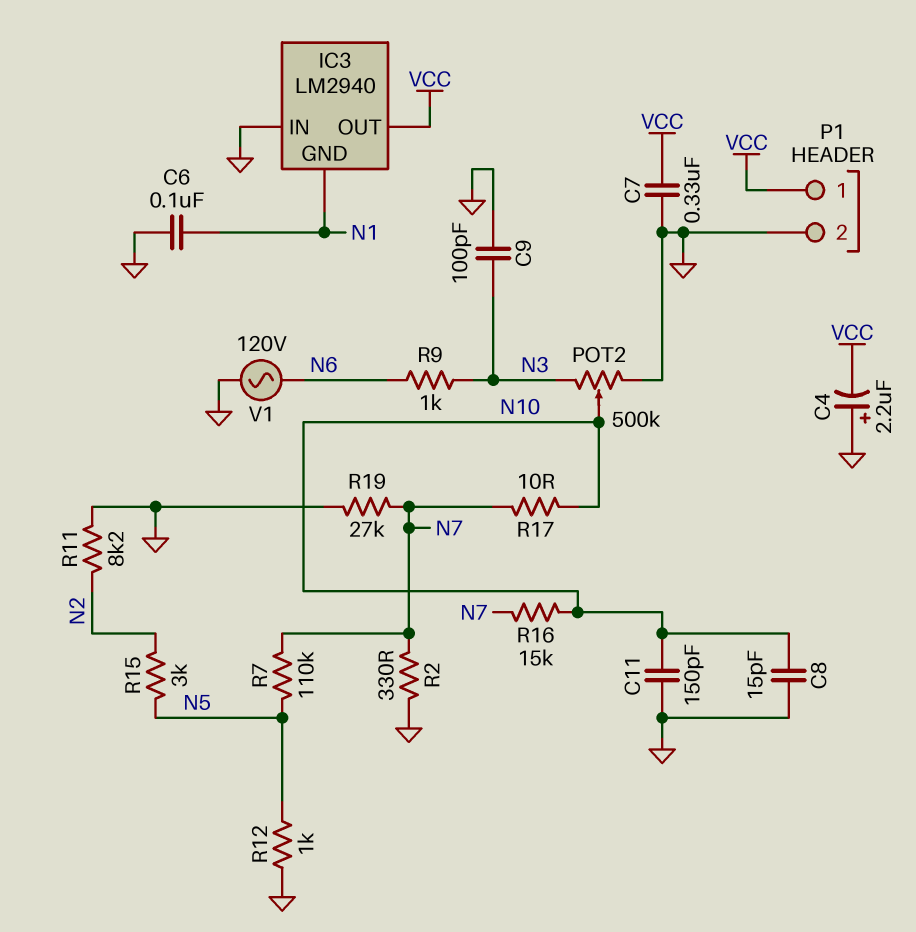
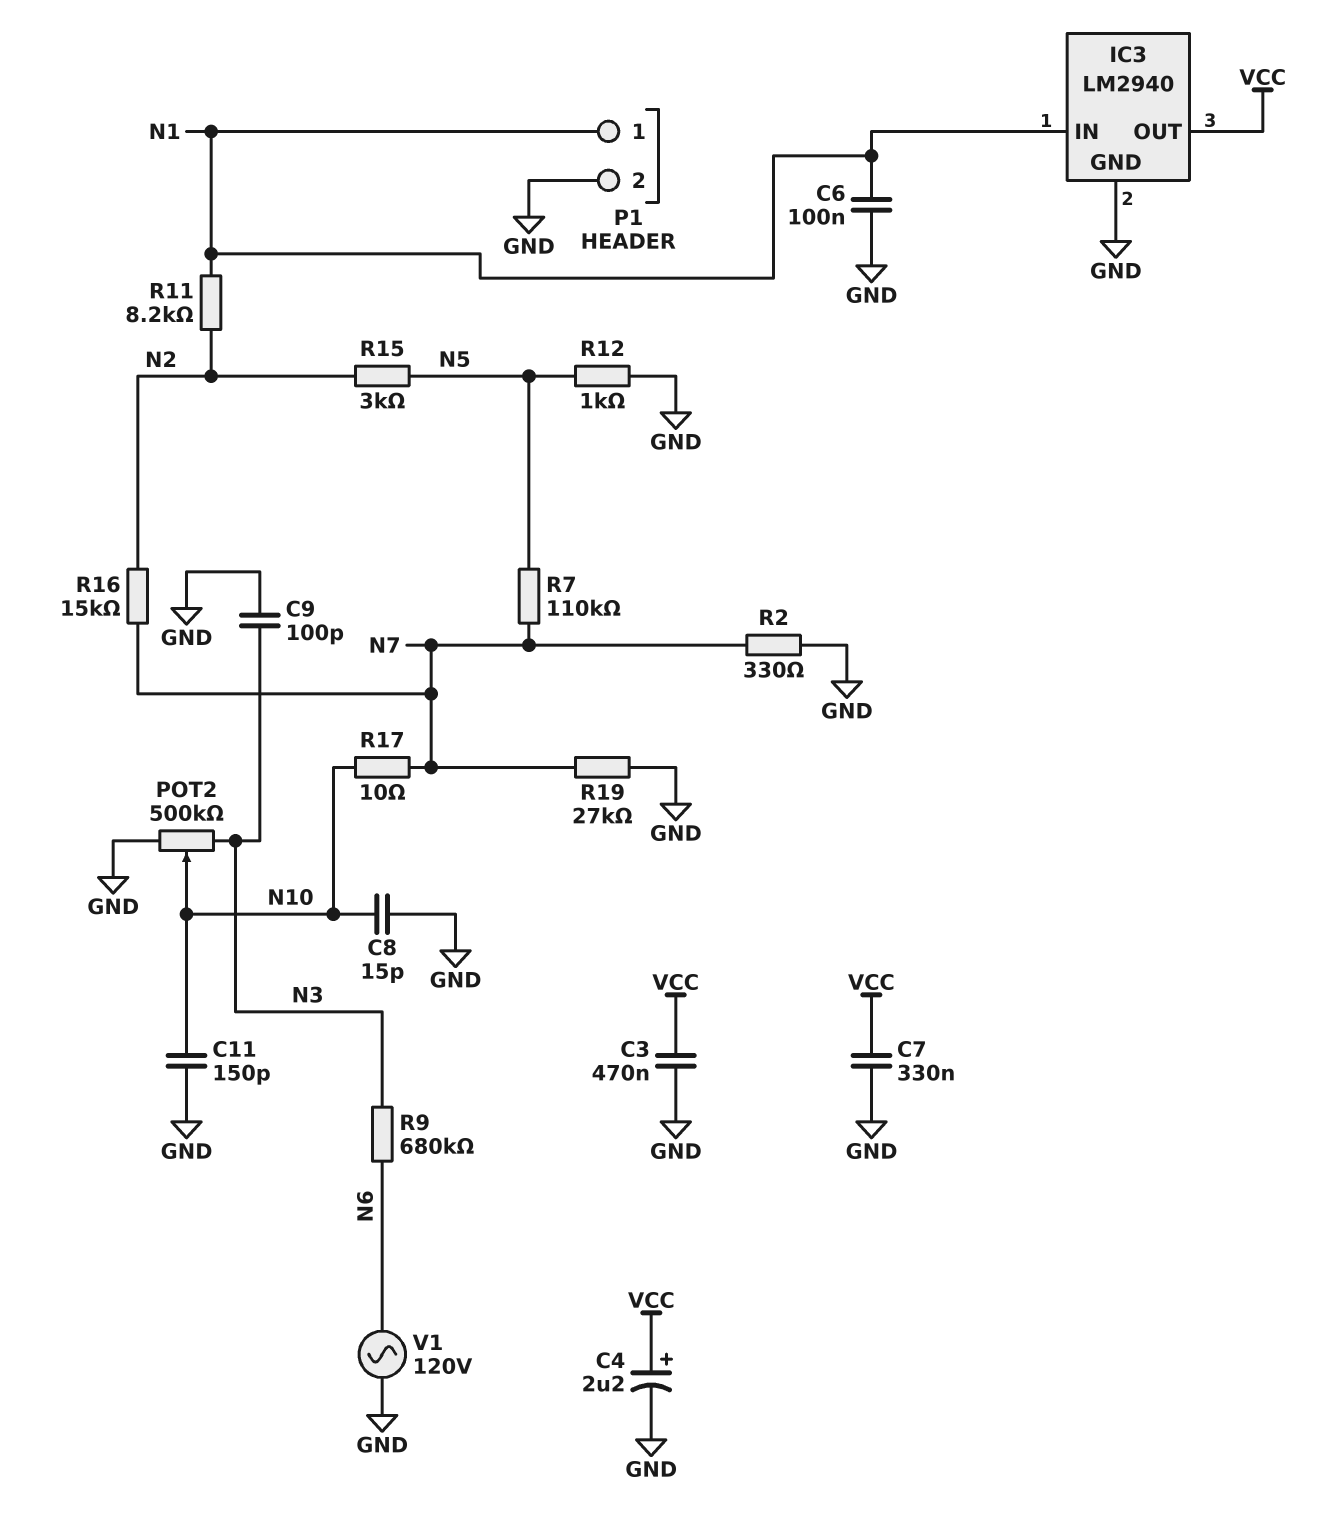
C3: none -> 470nF (GND, VCC)
C4: 2.2uF (plus GND, minus VCC) -> 2.2uF (plus VCC, minus GND)
IC3 pin GND: N1 -> GND
IC3 pin IN: GND -> N1
P1 pin 1: VCC -> N1
R9: 1k (N3, N6) -> 680k (N3, N6)
R11: 8.2k (GND, N2) -> 8.2k (N1, N2)
R16: 15k (N7, N10) -> 15k (N2, N7)

